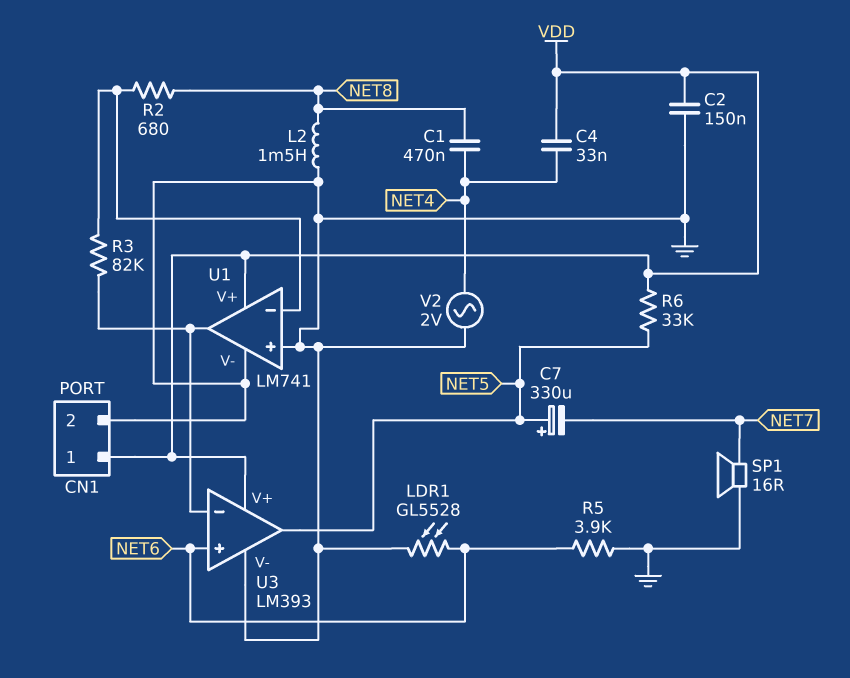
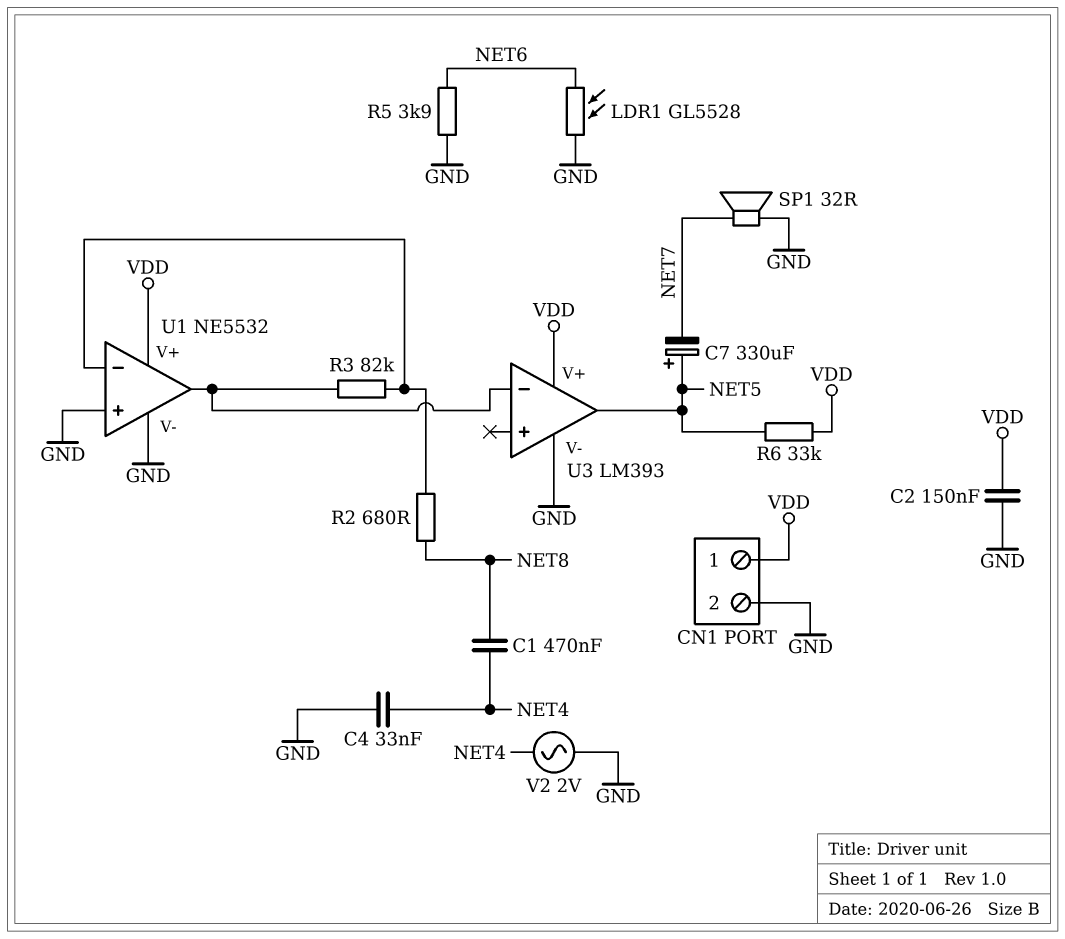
C4: 33nF (NET4, VDD) -> 33nF (GND, NET4)
L2: 1.5mH (GND, NET8) -> none
SP1: speaker 16R (GND, NET7) -> speaker 32R (GND, NET7)
U1: LM741 -> NE5532
U3 pin in+: NET6 -> none

